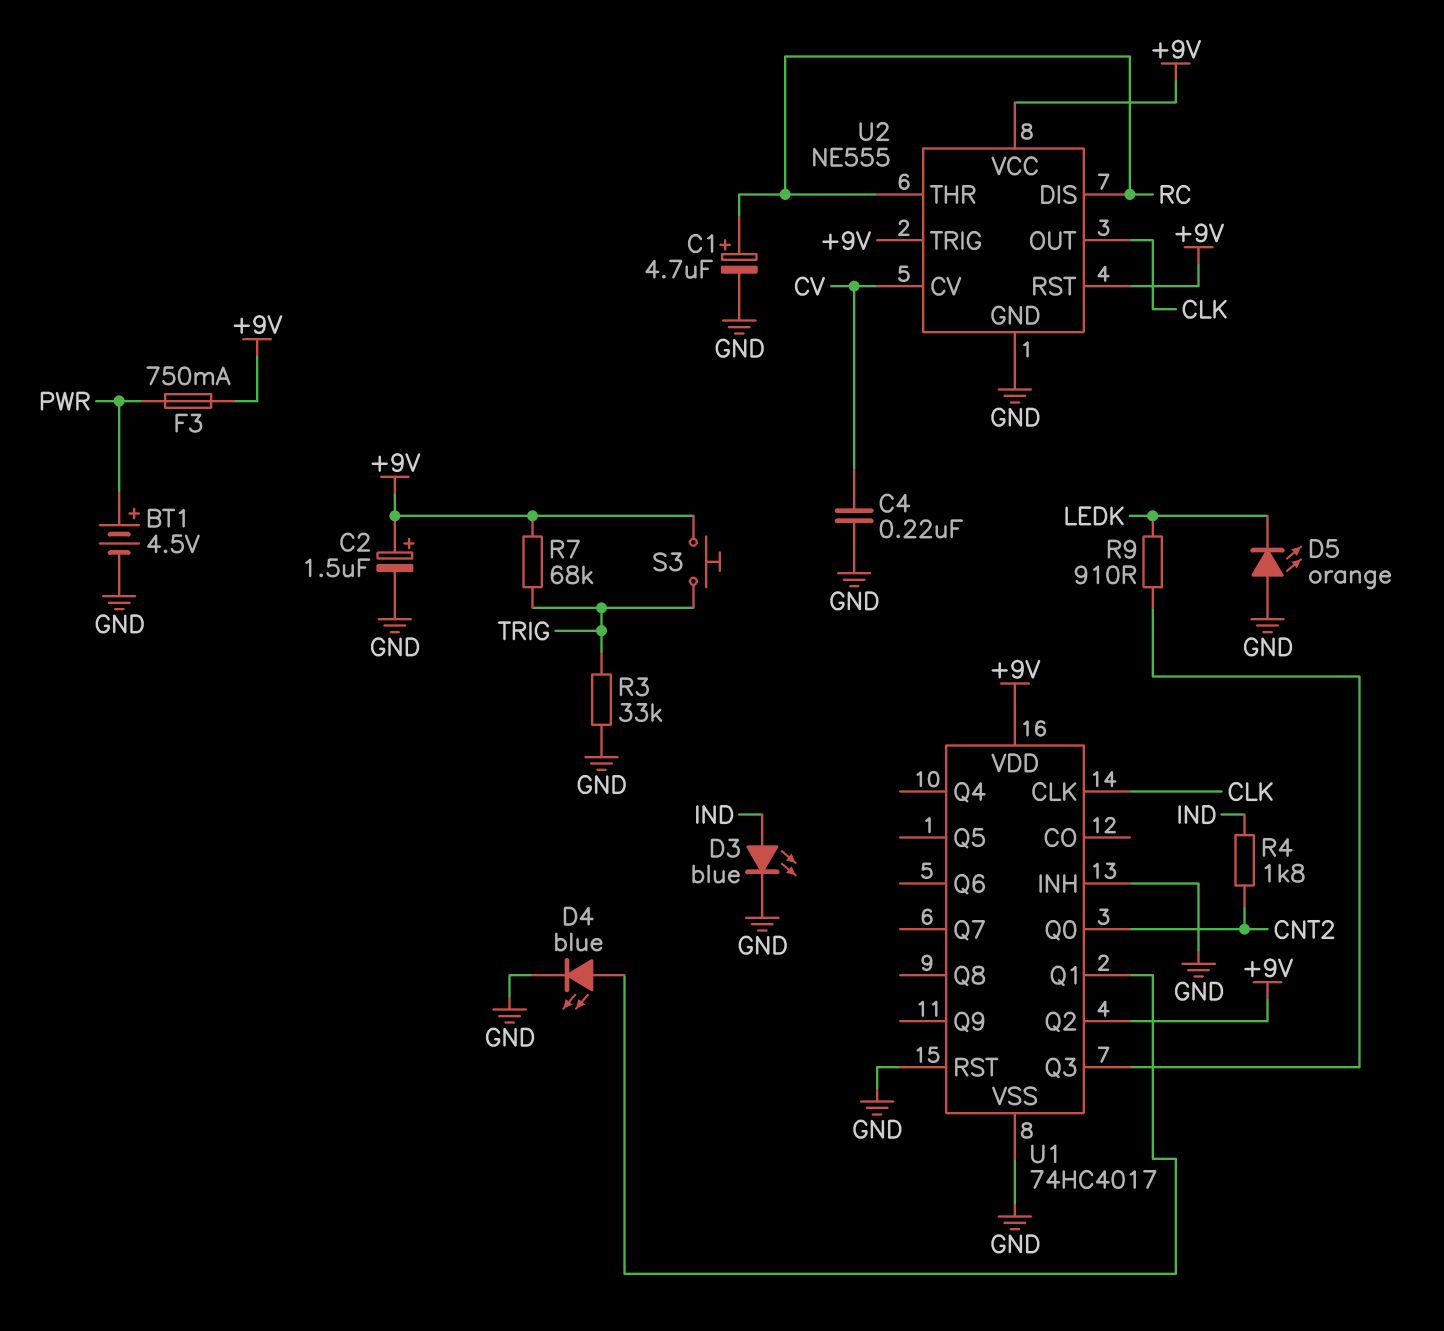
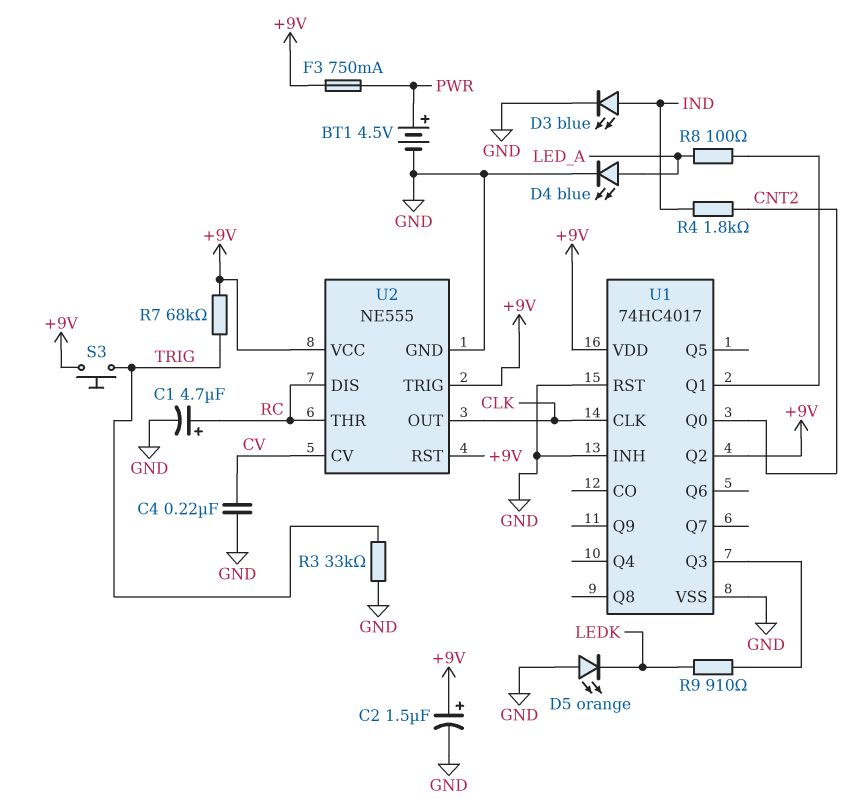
D4: LED blue (A U1/Q1, K GND) -> LED blue (A LED_A, K GND)
R8: none -> 100 (LED_A, U1/Q1)

